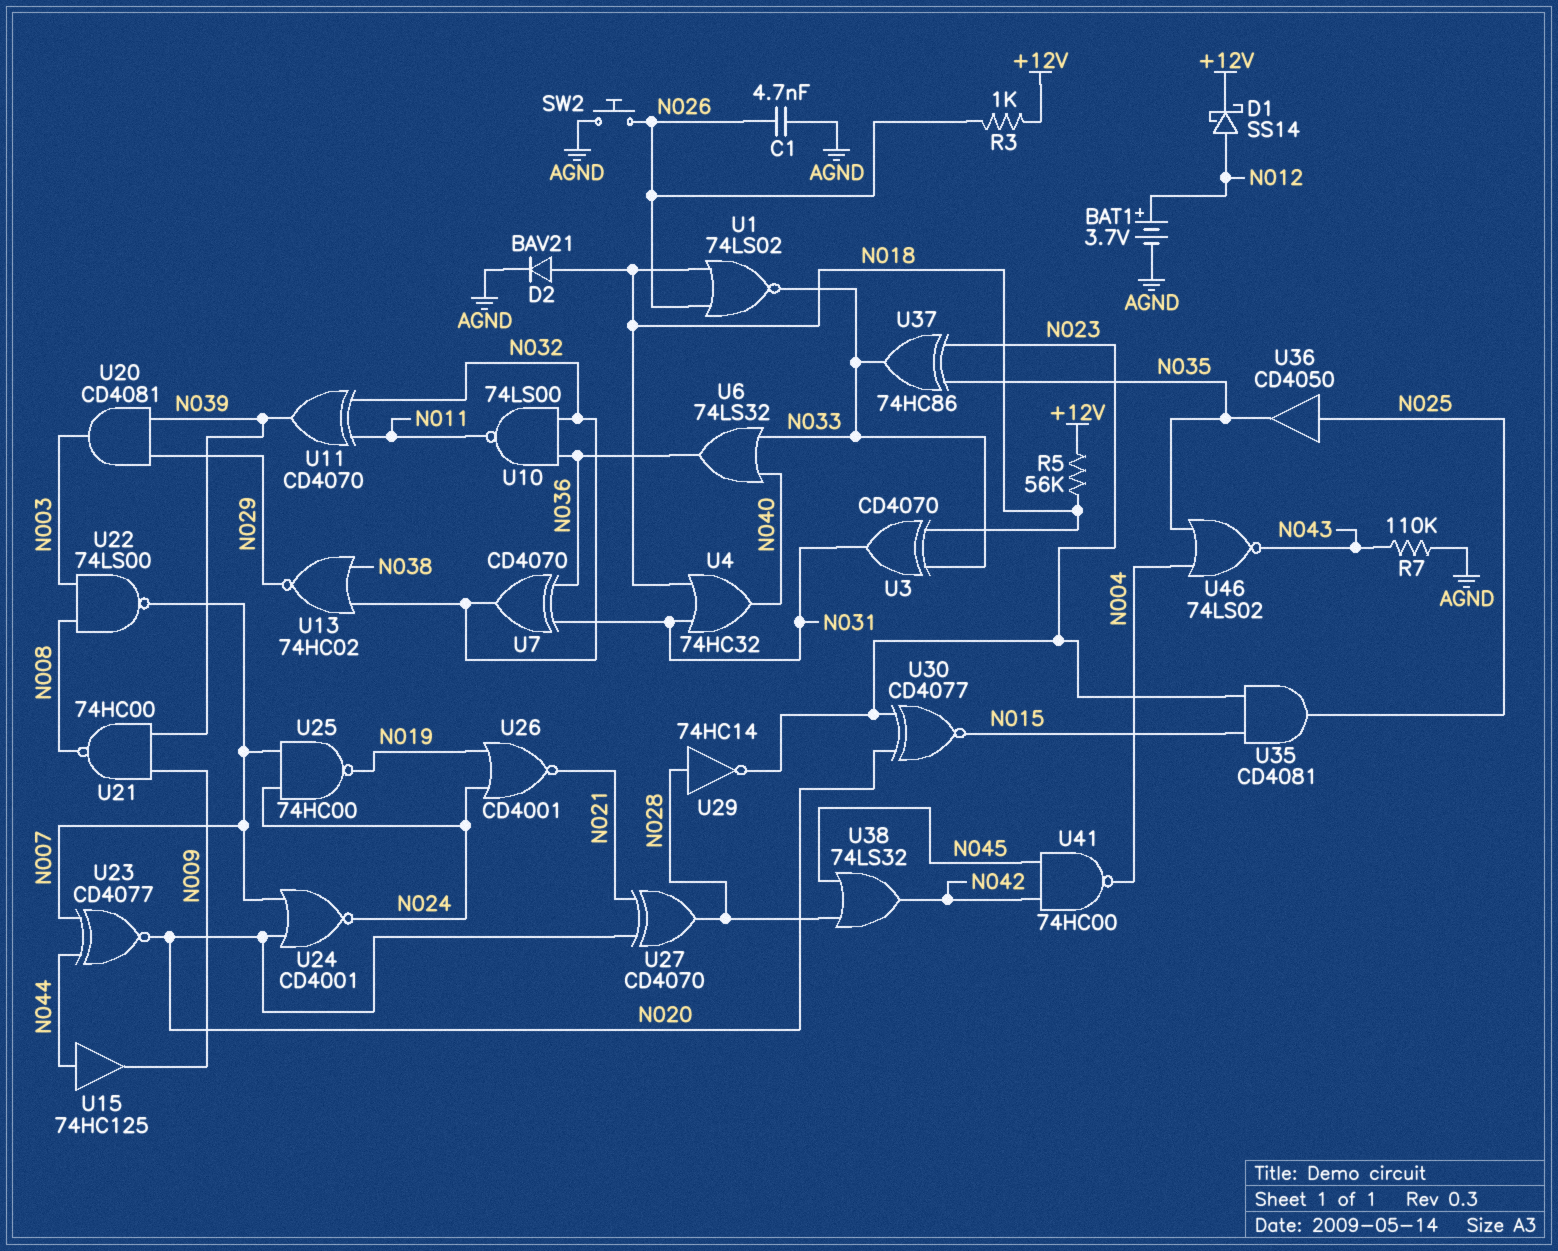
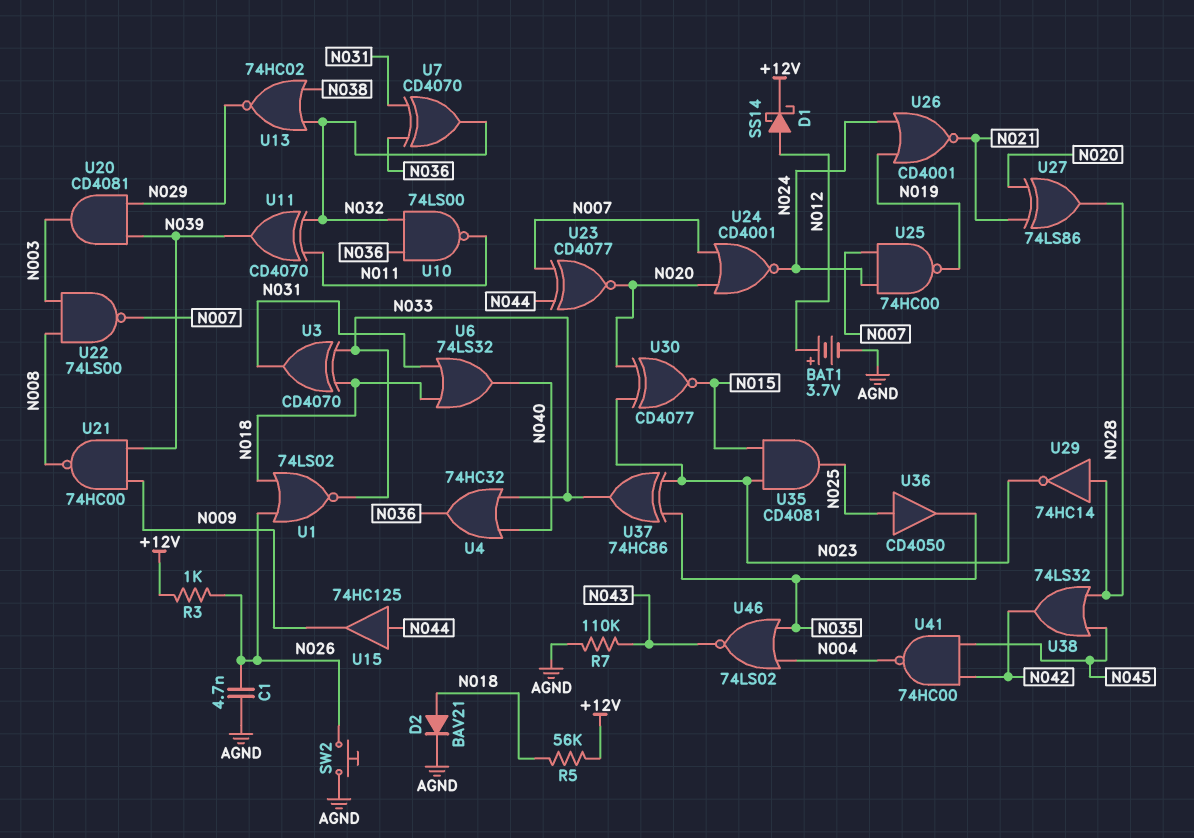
U4: OR 74HC32 (in N018, in N031, out N040) -> OR 74HC32 (in N033, in N040, out N036)
U6: OR 74LS32 (in N033, in N040, out N036) -> OR 74LS32 (in N018, in N031, out N040)
U27: XOR CD4070 (in N020, in N021, out N028) -> XOR 74LS86 (in N020, in N021, out N028)

